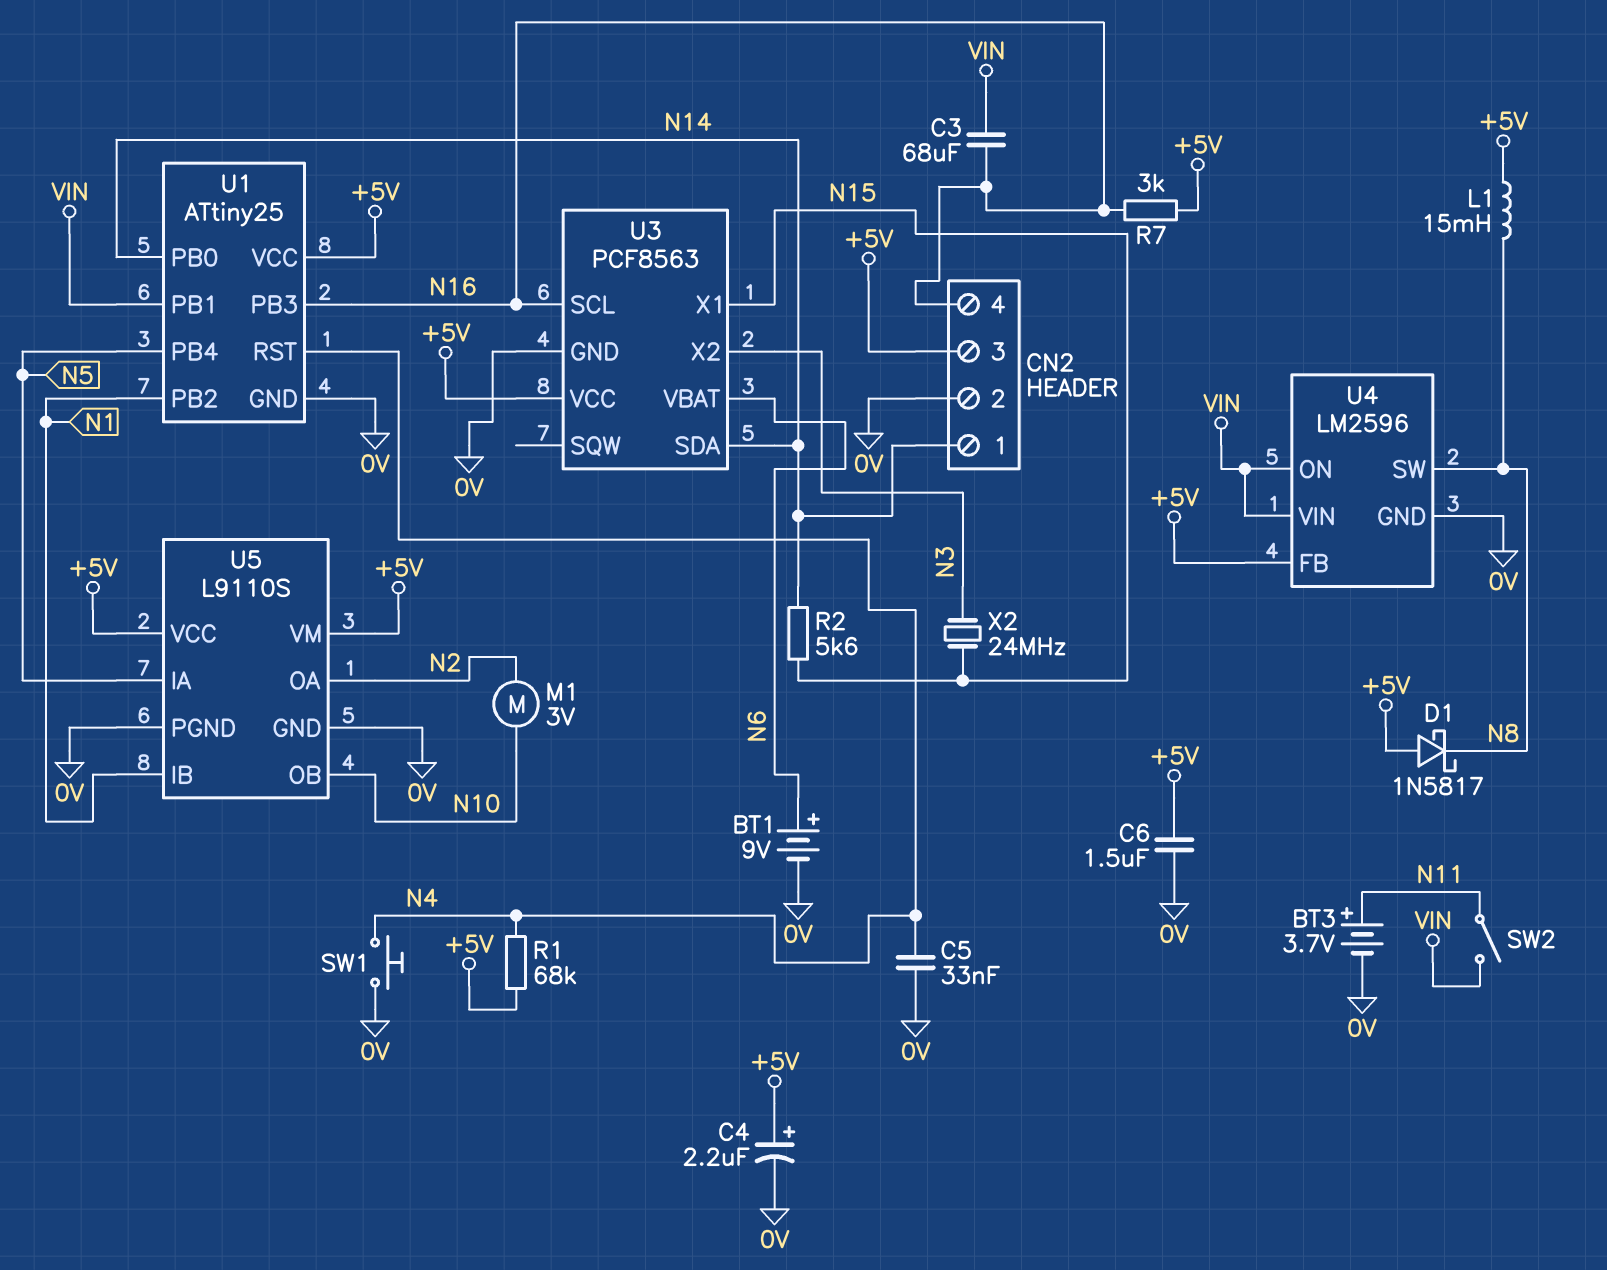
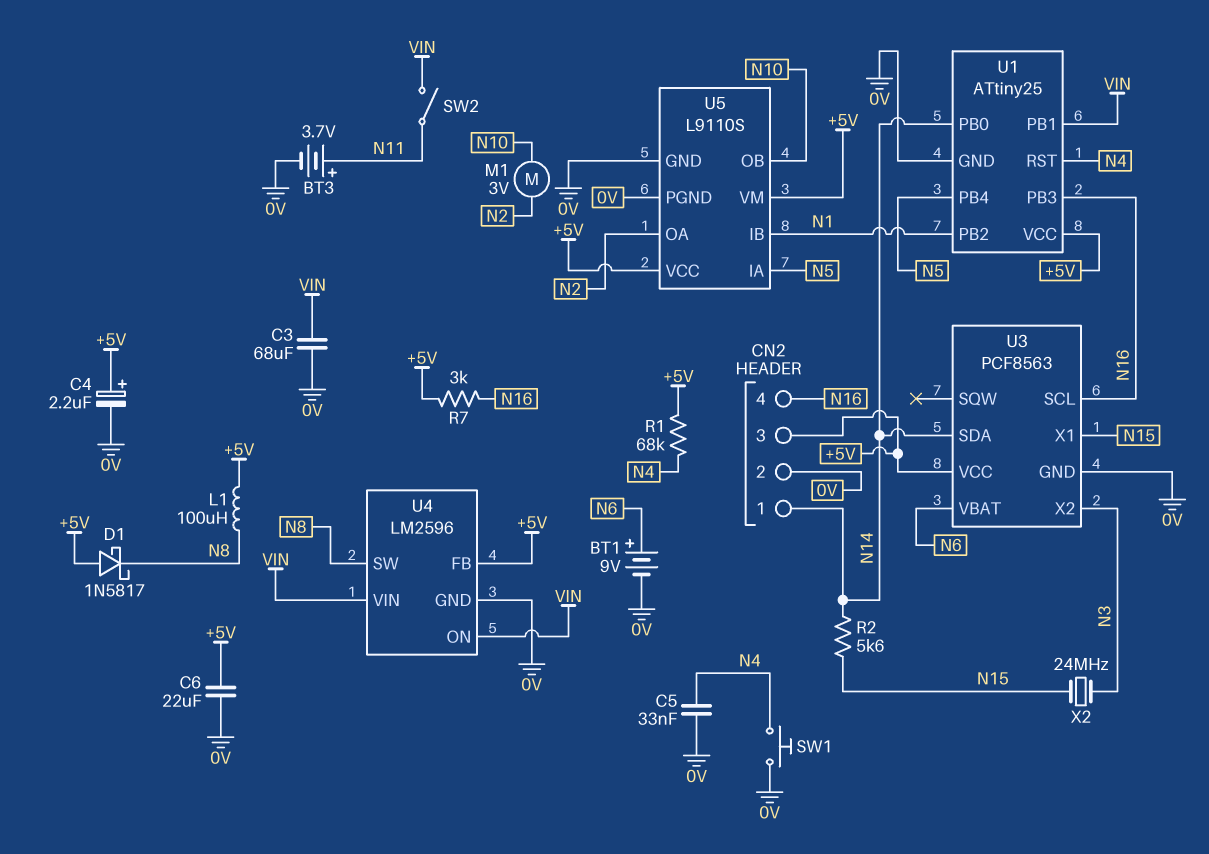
C3: 68uF (N16, VIN) -> 68uF (0V, VIN)
C6: 1.5uF (+5V, 0V) -> 22uF (+5V, 0V)
L1: 15mH (+5V, N8) -> 100uH (+5V, N8)

